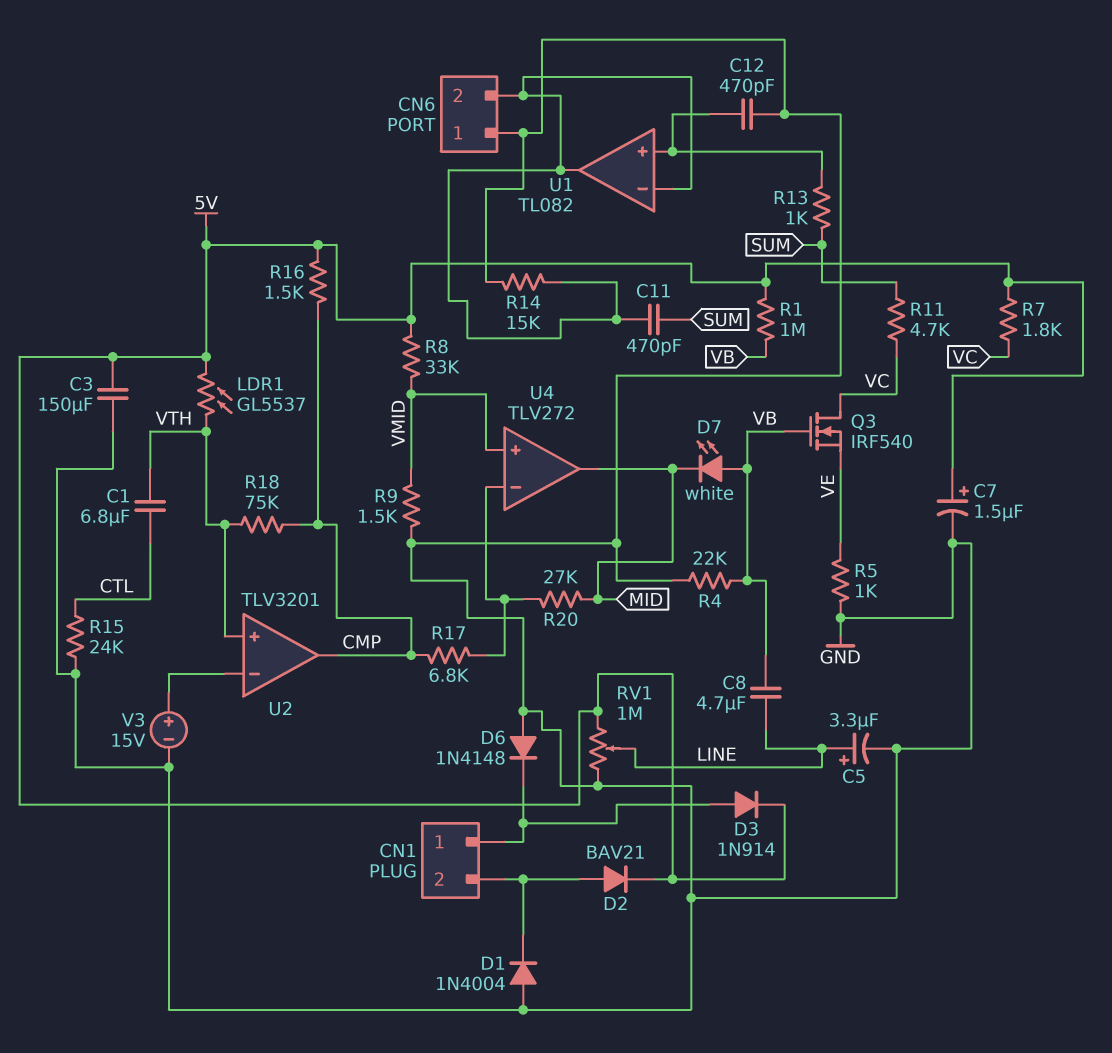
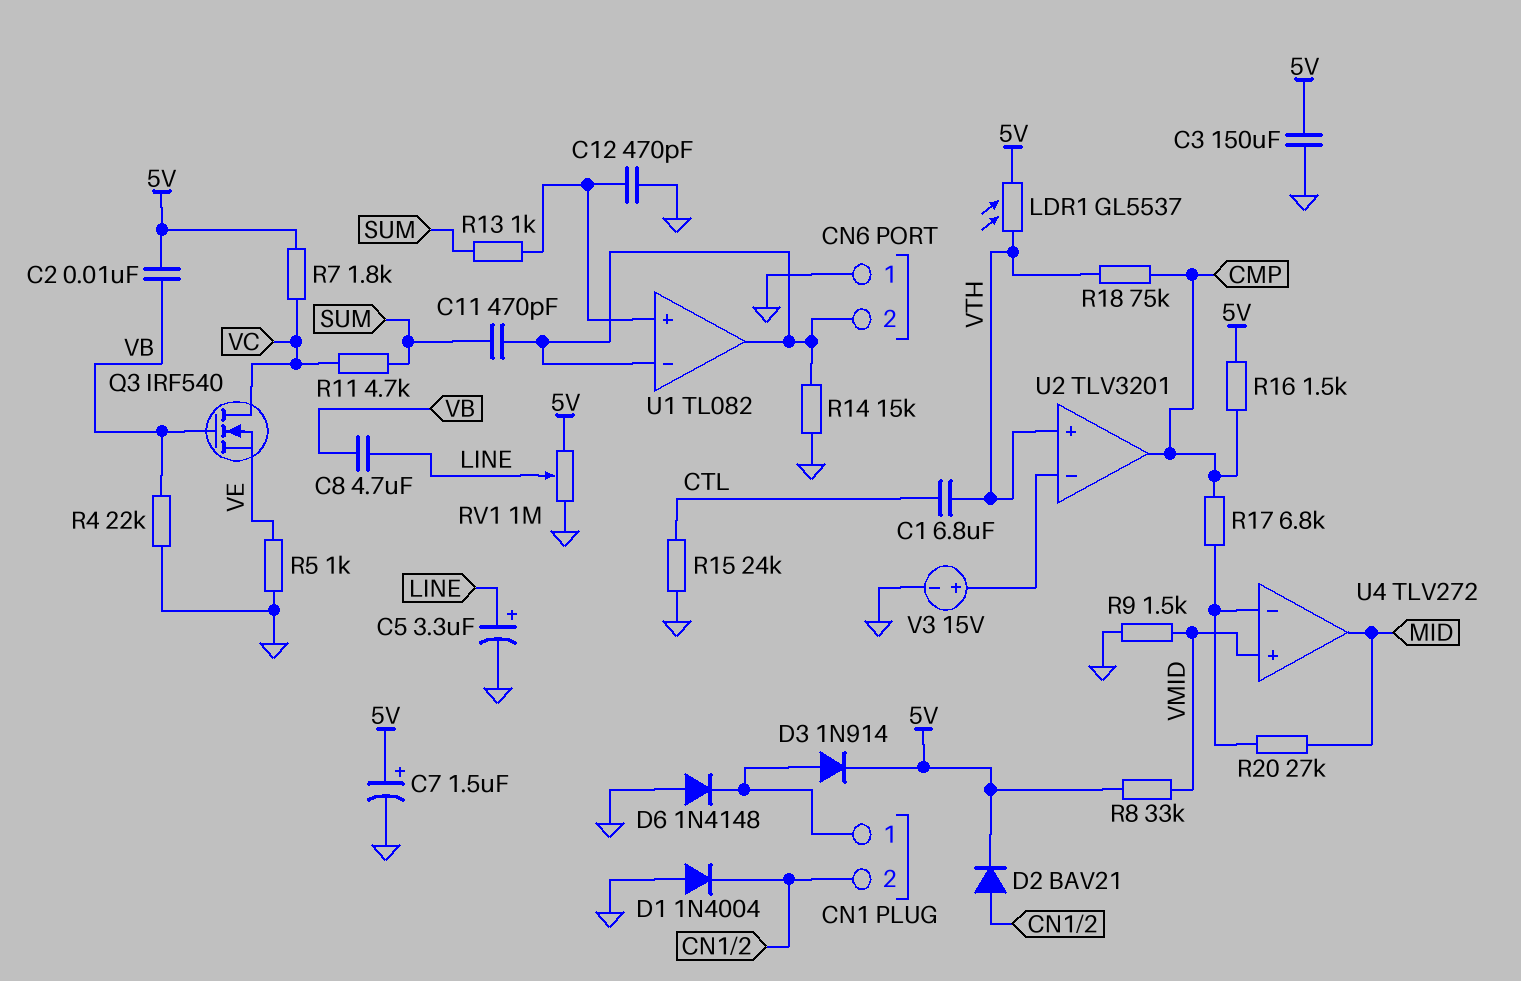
C2: none -> 10nF (5V, VB)
D7: LED white (A VB, K MID) -> none
R1: 1M (5V, VB) -> none

